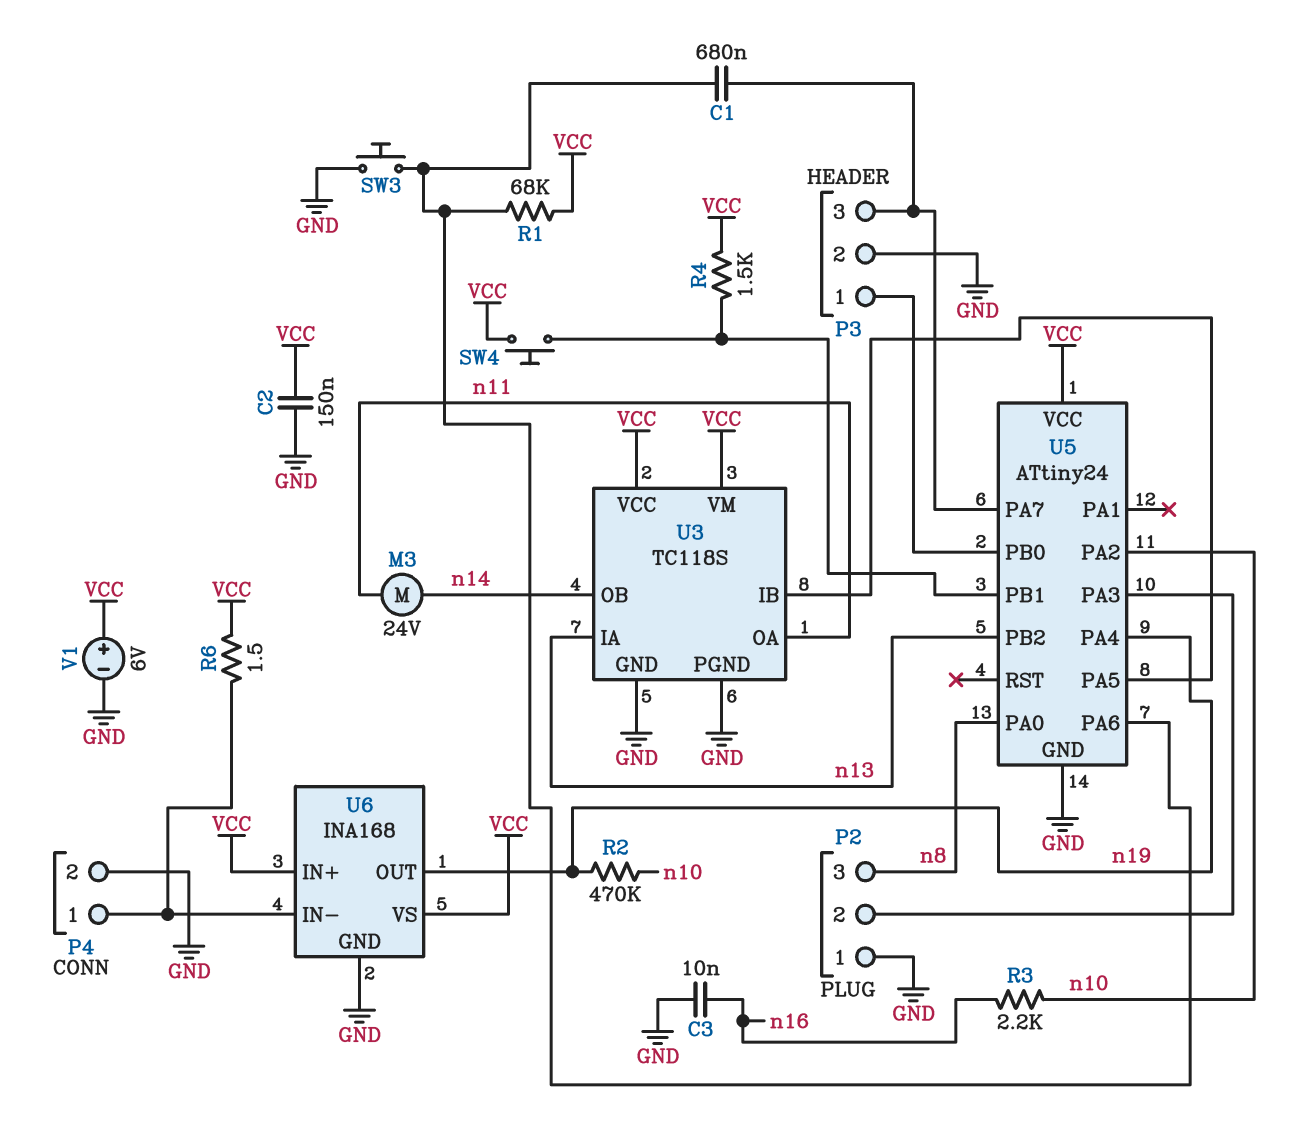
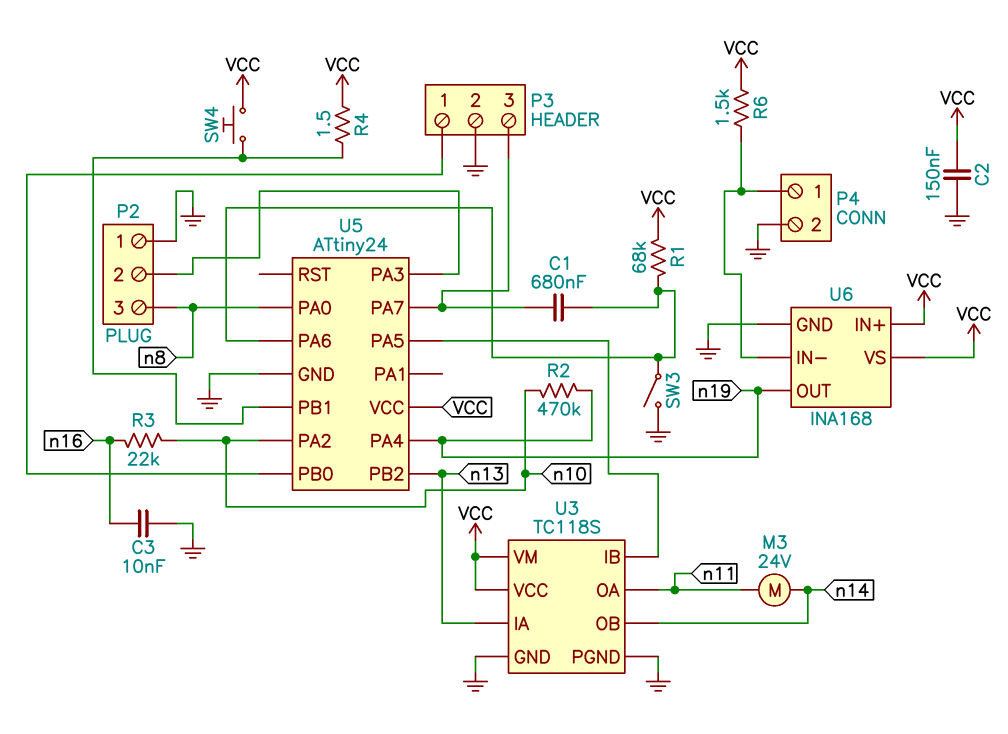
R3: 2.2k (n10, n16) -> 22k (n10, n16)
R4: 1.5k (U5/PB1, VCC) -> 1.5 (U5/PB1, VCC)
R6: 1.5 (P4/1, VCC) -> 1.5k (P4/1, VCC)
SW3: button (GND, U5/PA6) -> switch (GND, U5/PA6)
V1: 6V (plus VCC, minus GND) -> none

